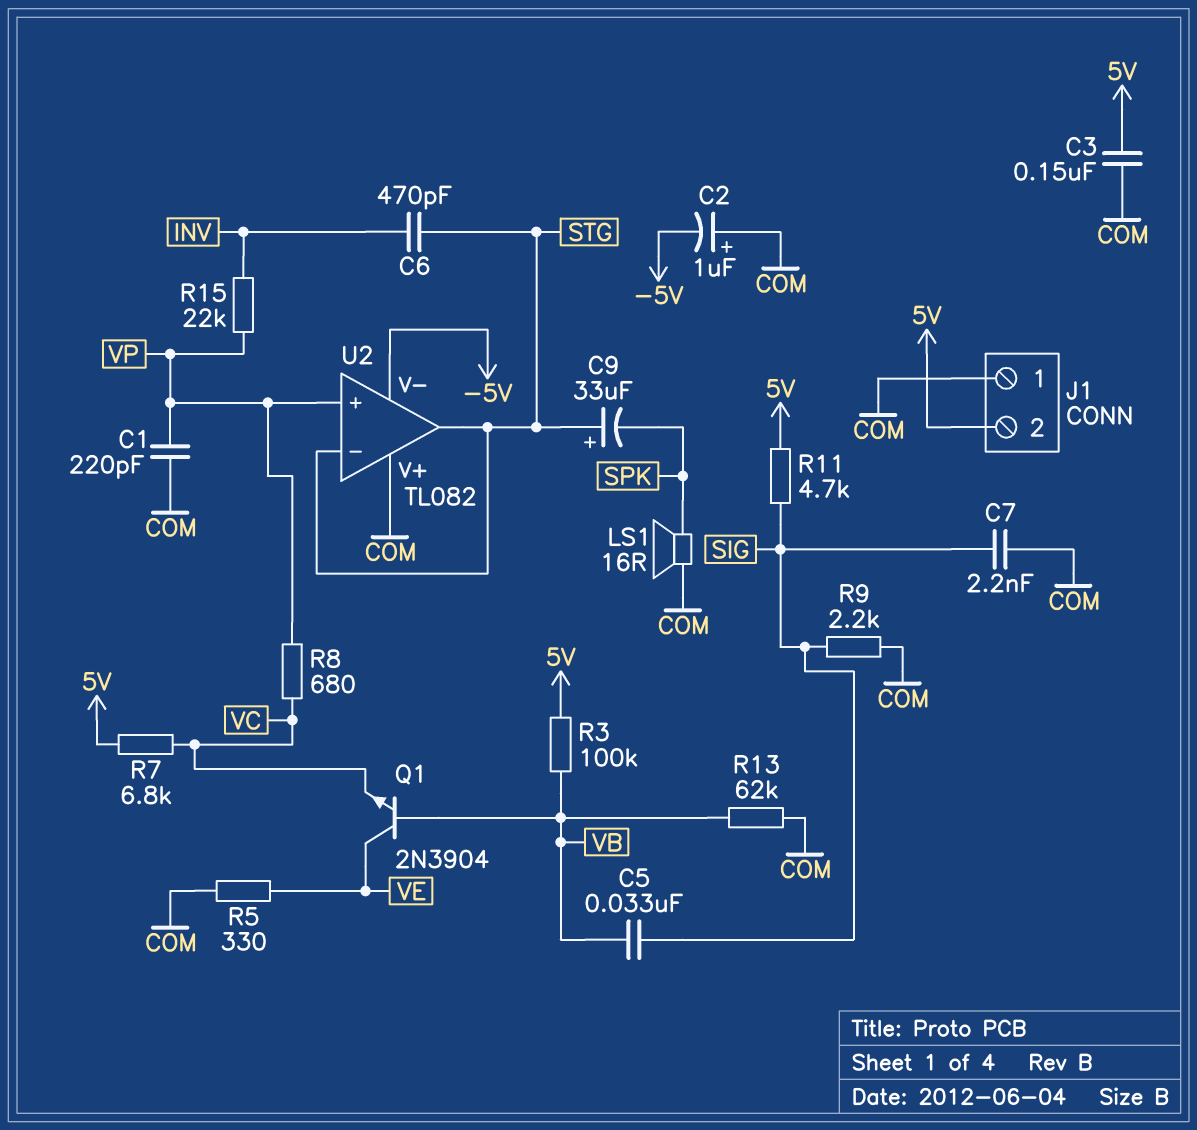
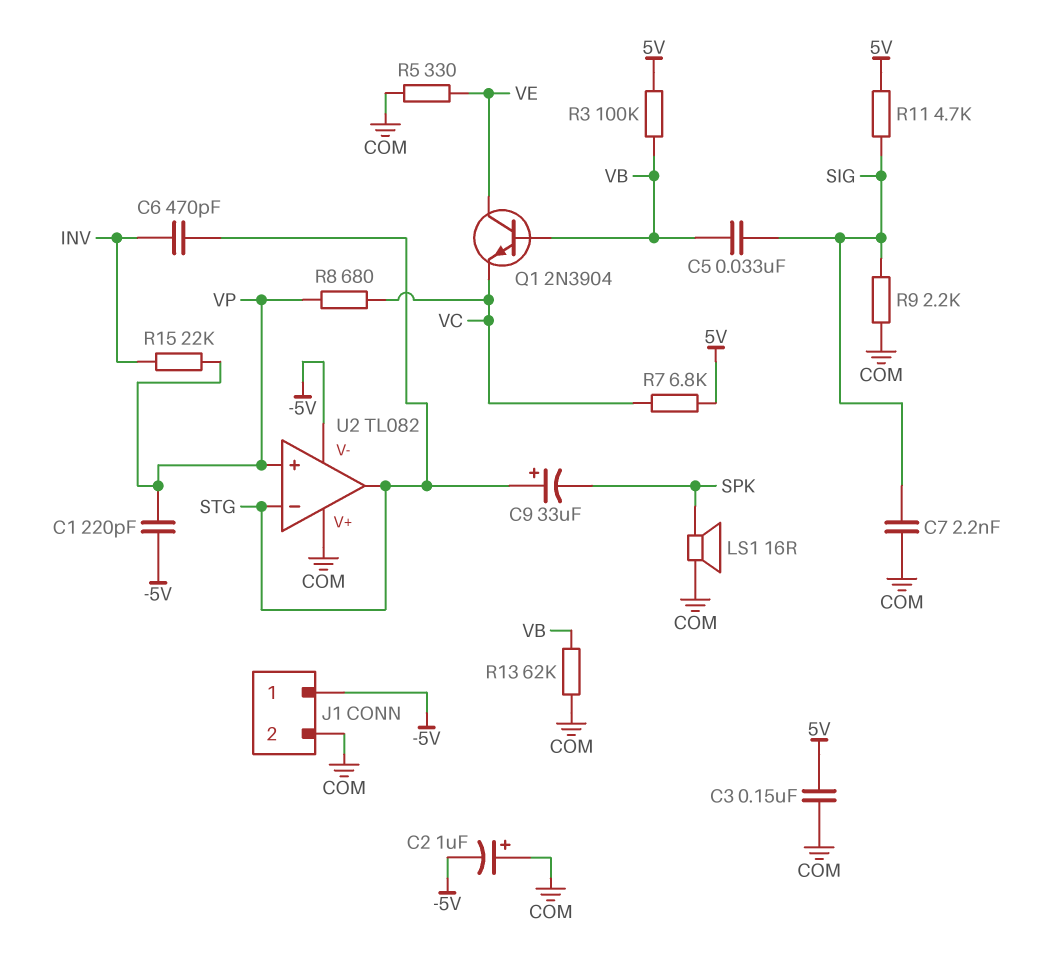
C1: 220pF (COM, VP) -> 220pF (-5V, VP)
J1 pin 1: COM -> -5V
J1 pin 2: 5V -> COM

